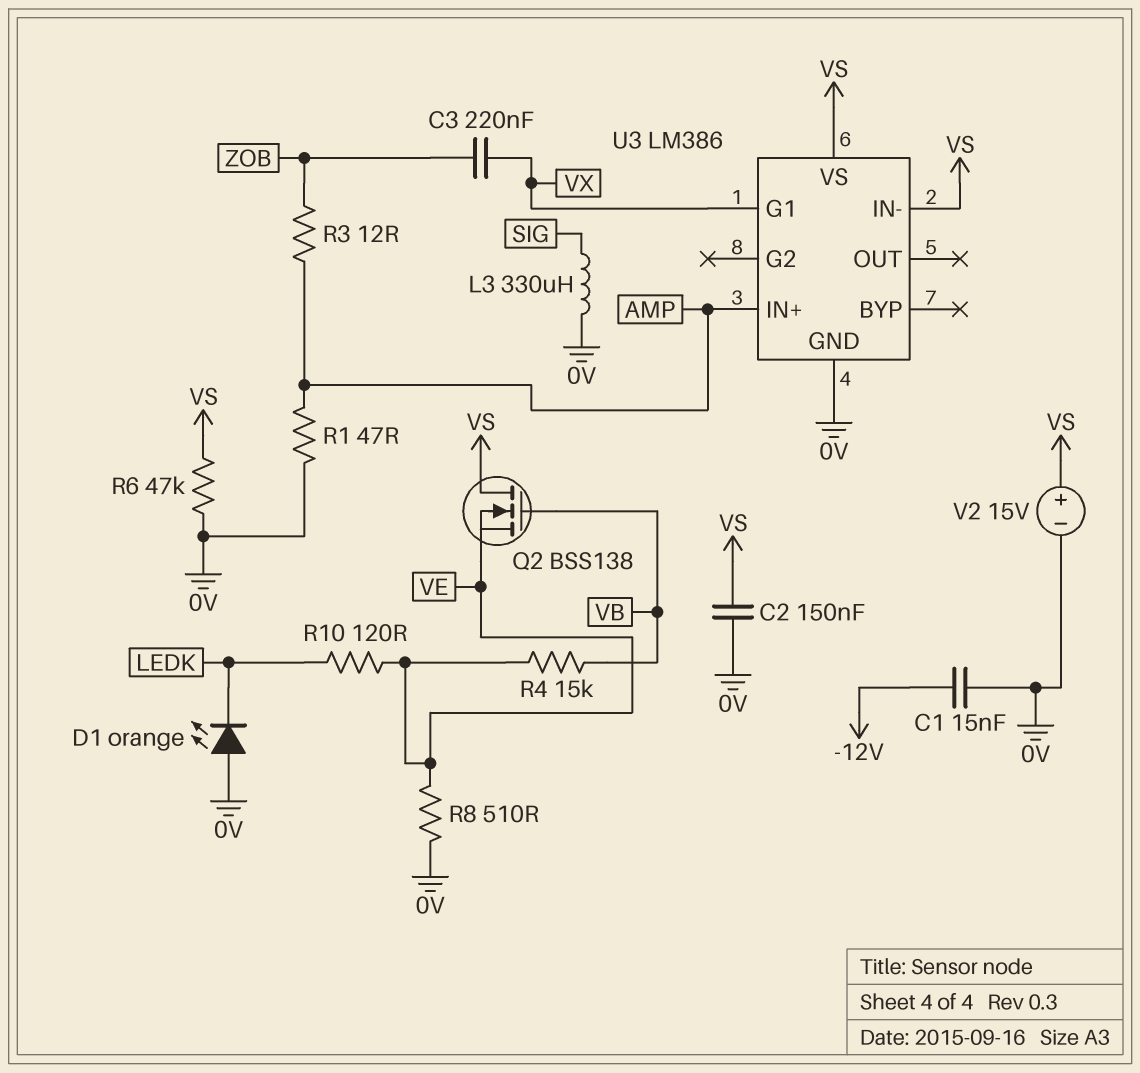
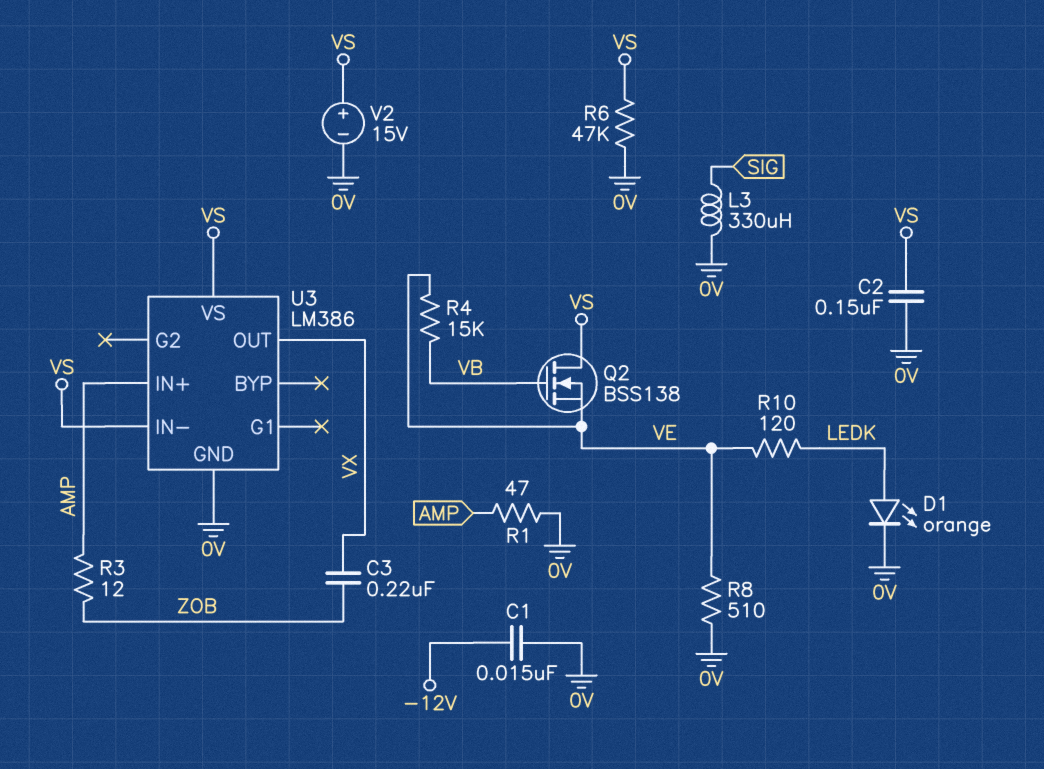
D1: LED orange (A 0V, K LEDK) -> LED orange (A LEDK, K 0V)
U3 pin G1: VX -> none
U3 pin OUT: none -> VX

